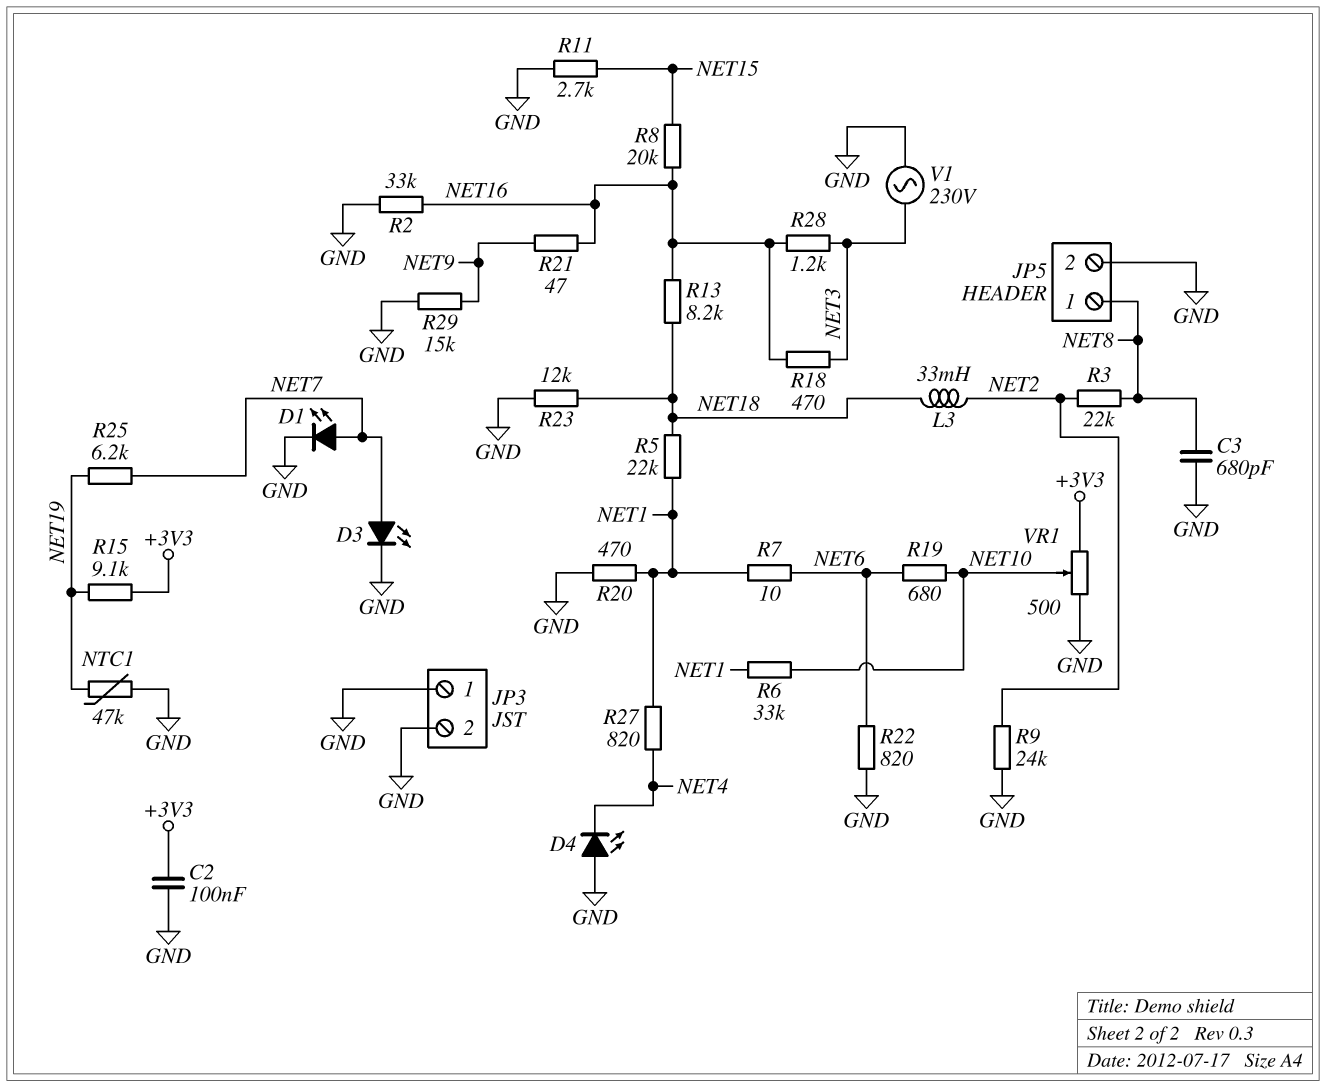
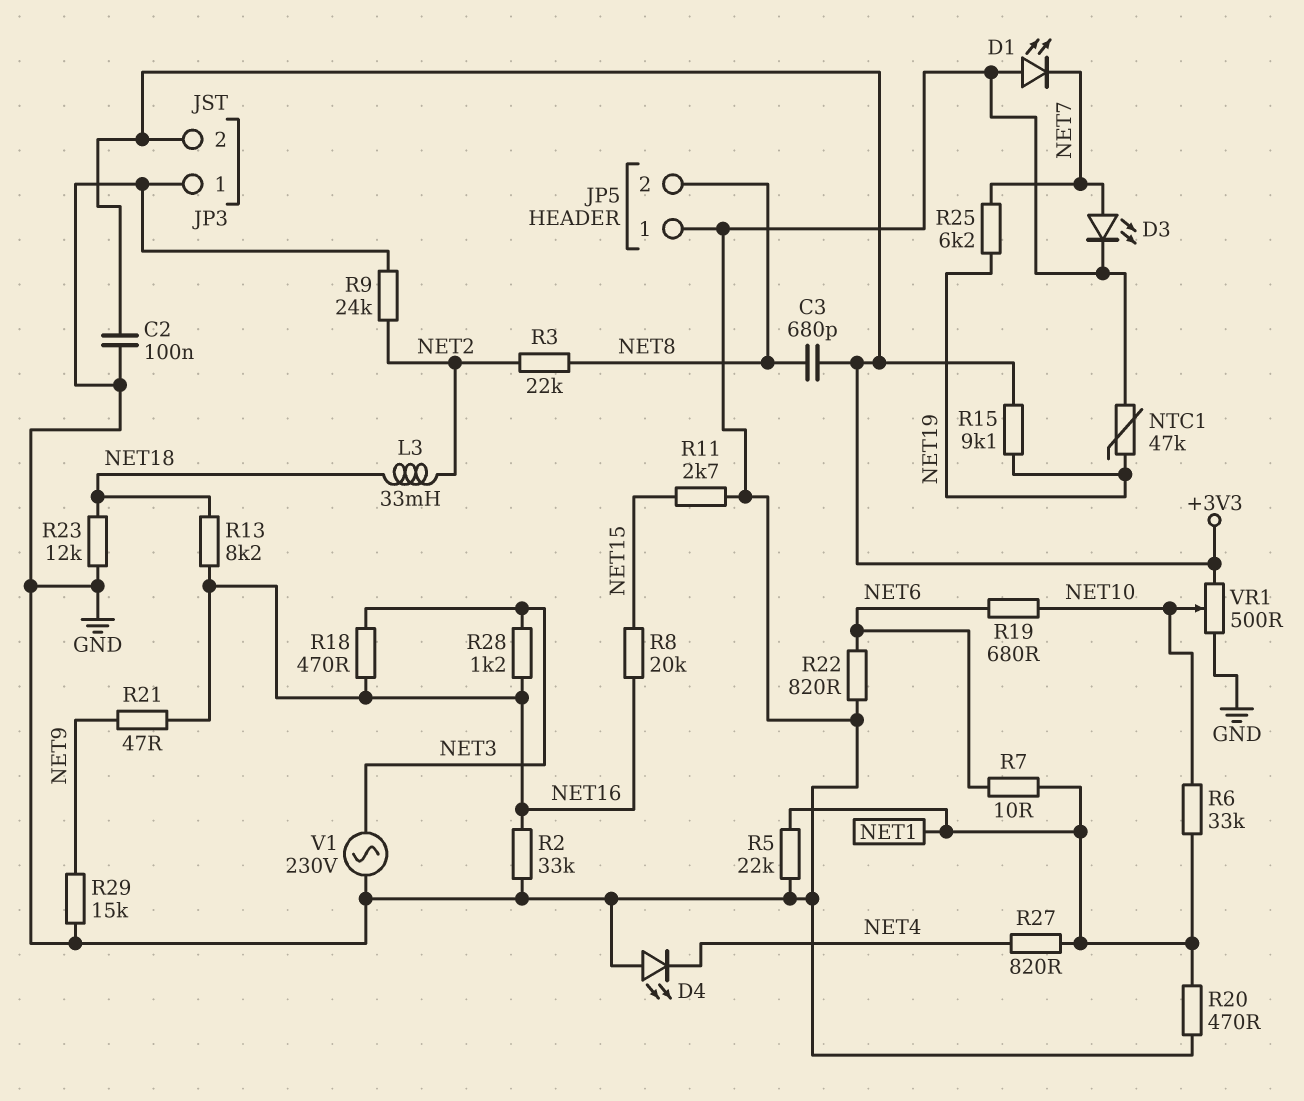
C3: 680pF (GND, NET8) -> 680pF (+3V3, NET8)
D1: LED (A NET7, K GND) -> LED (A GND, K NET7)
JP3 pin 2: GND -> +3V3
JP5 pin 1: NET8 -> GND
JP5 pin 2: GND -> NET8
R5: 22k (NET1, NET18) -> 22k (GND, NET1)

